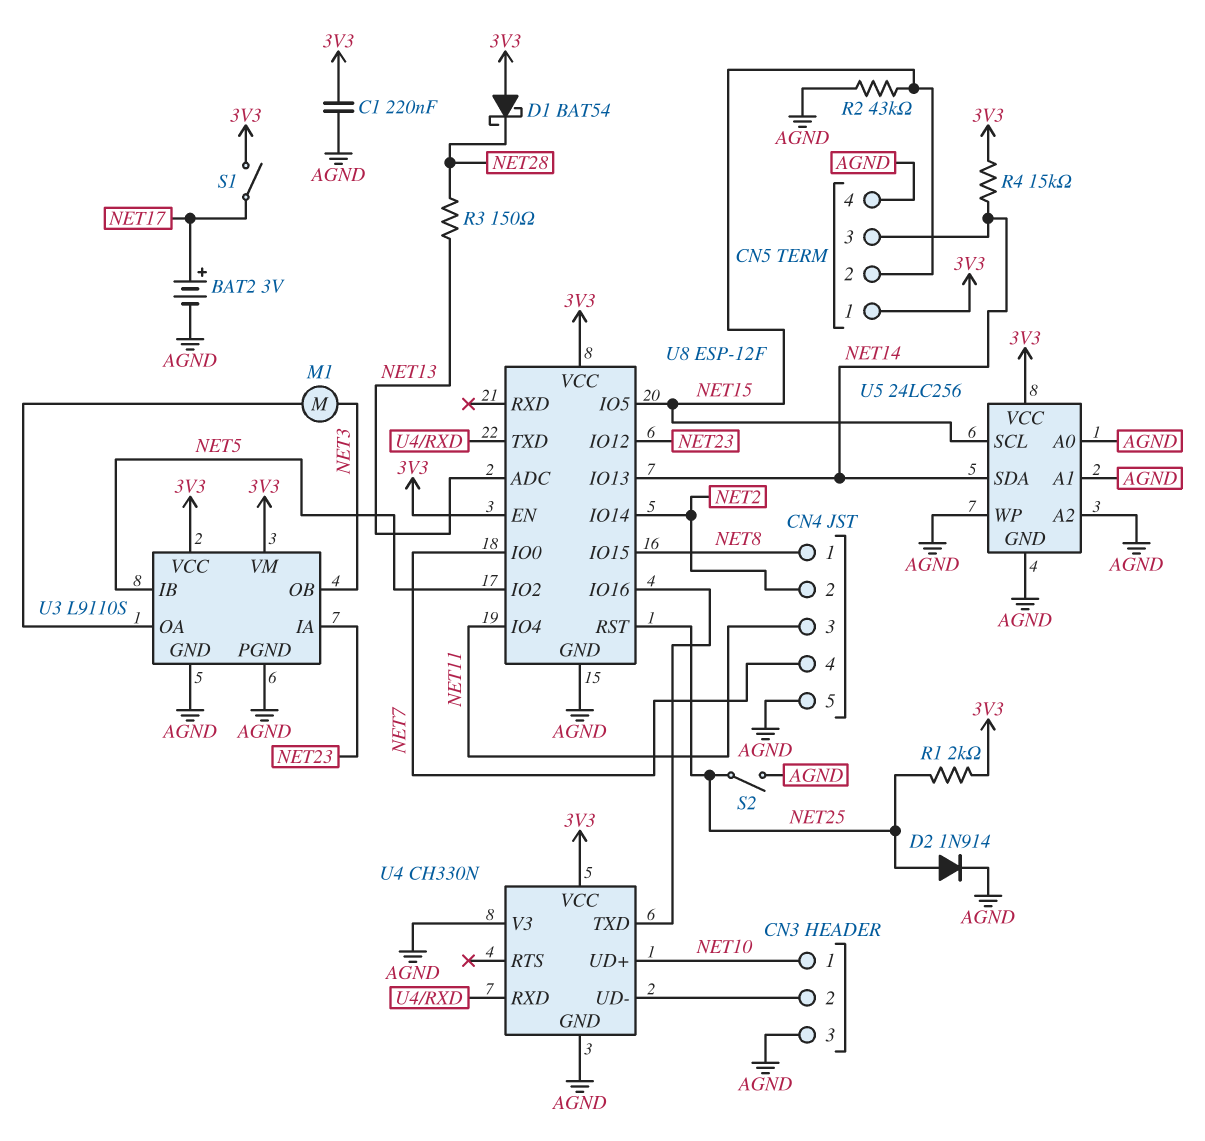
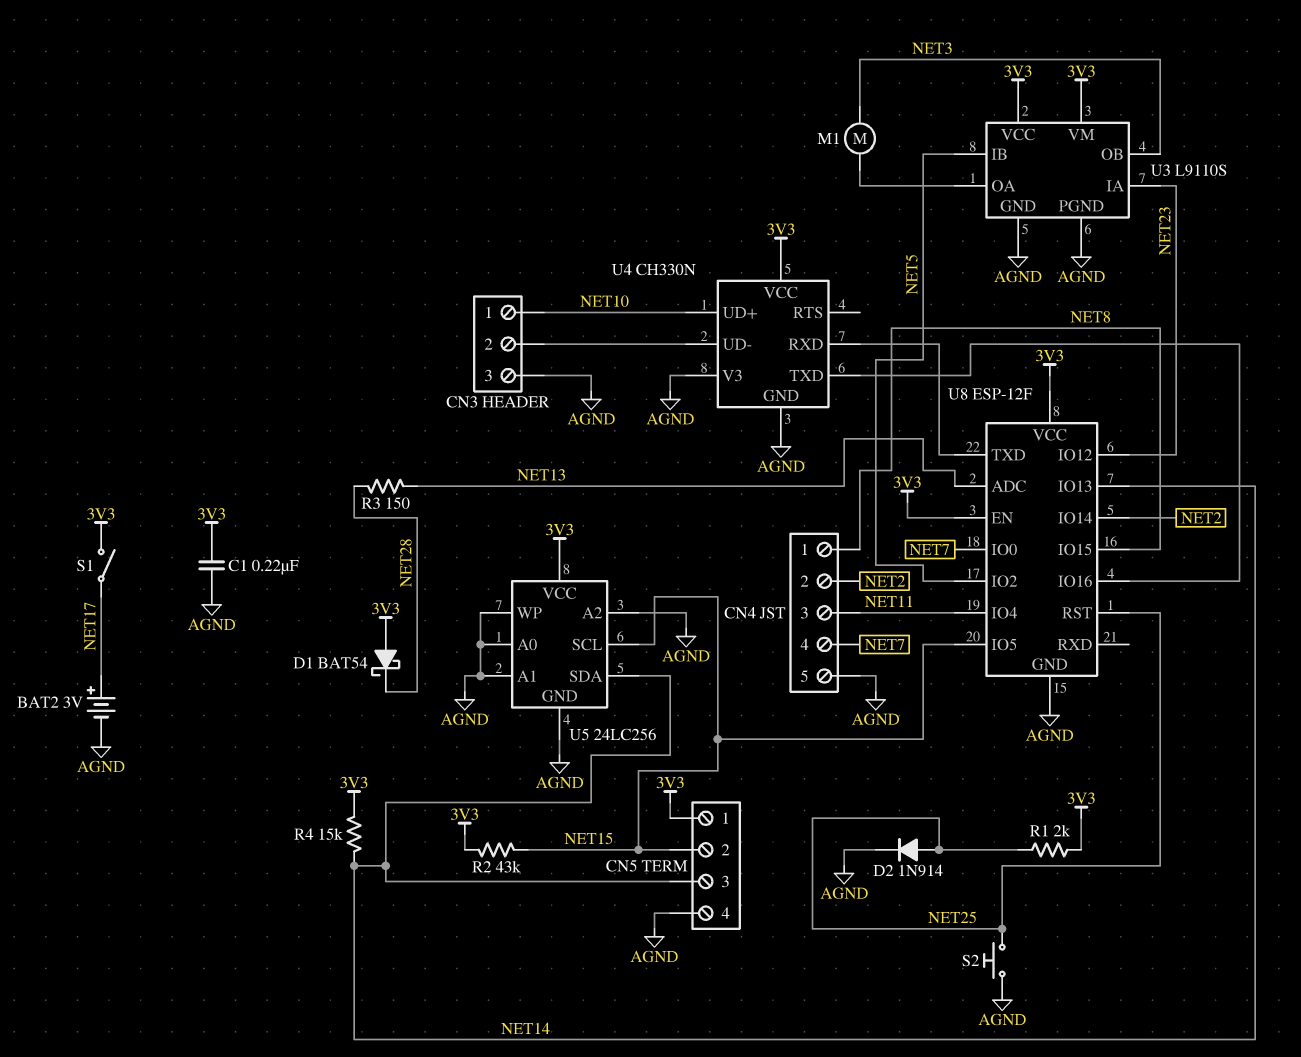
R2: 43k (AGND, NET15) -> 43k (3V3, NET15)
S2: switch (AGND, NET25) -> button (AGND, NET25)

